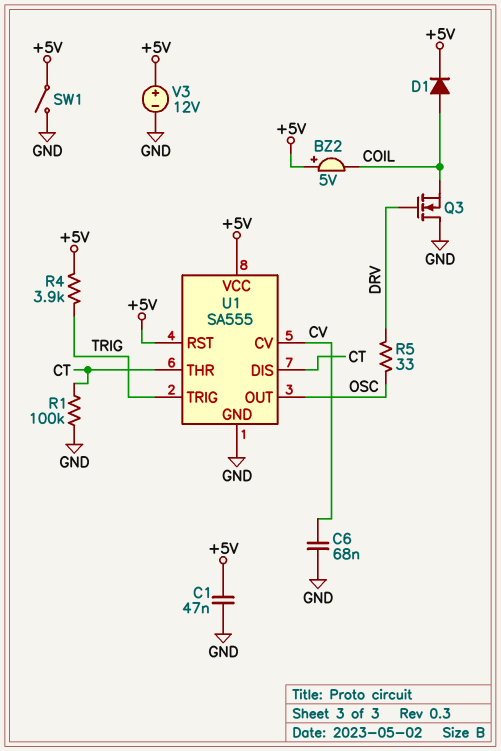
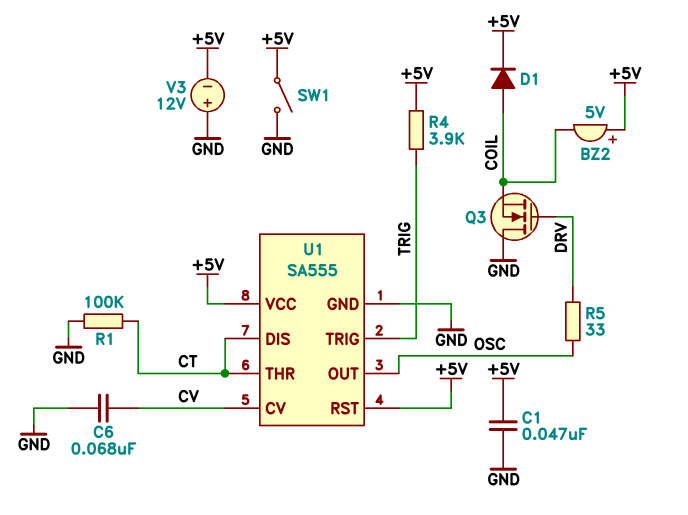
V3: 12V (plus +5V, minus GND) -> 12V (plus GND, minus +5V)

